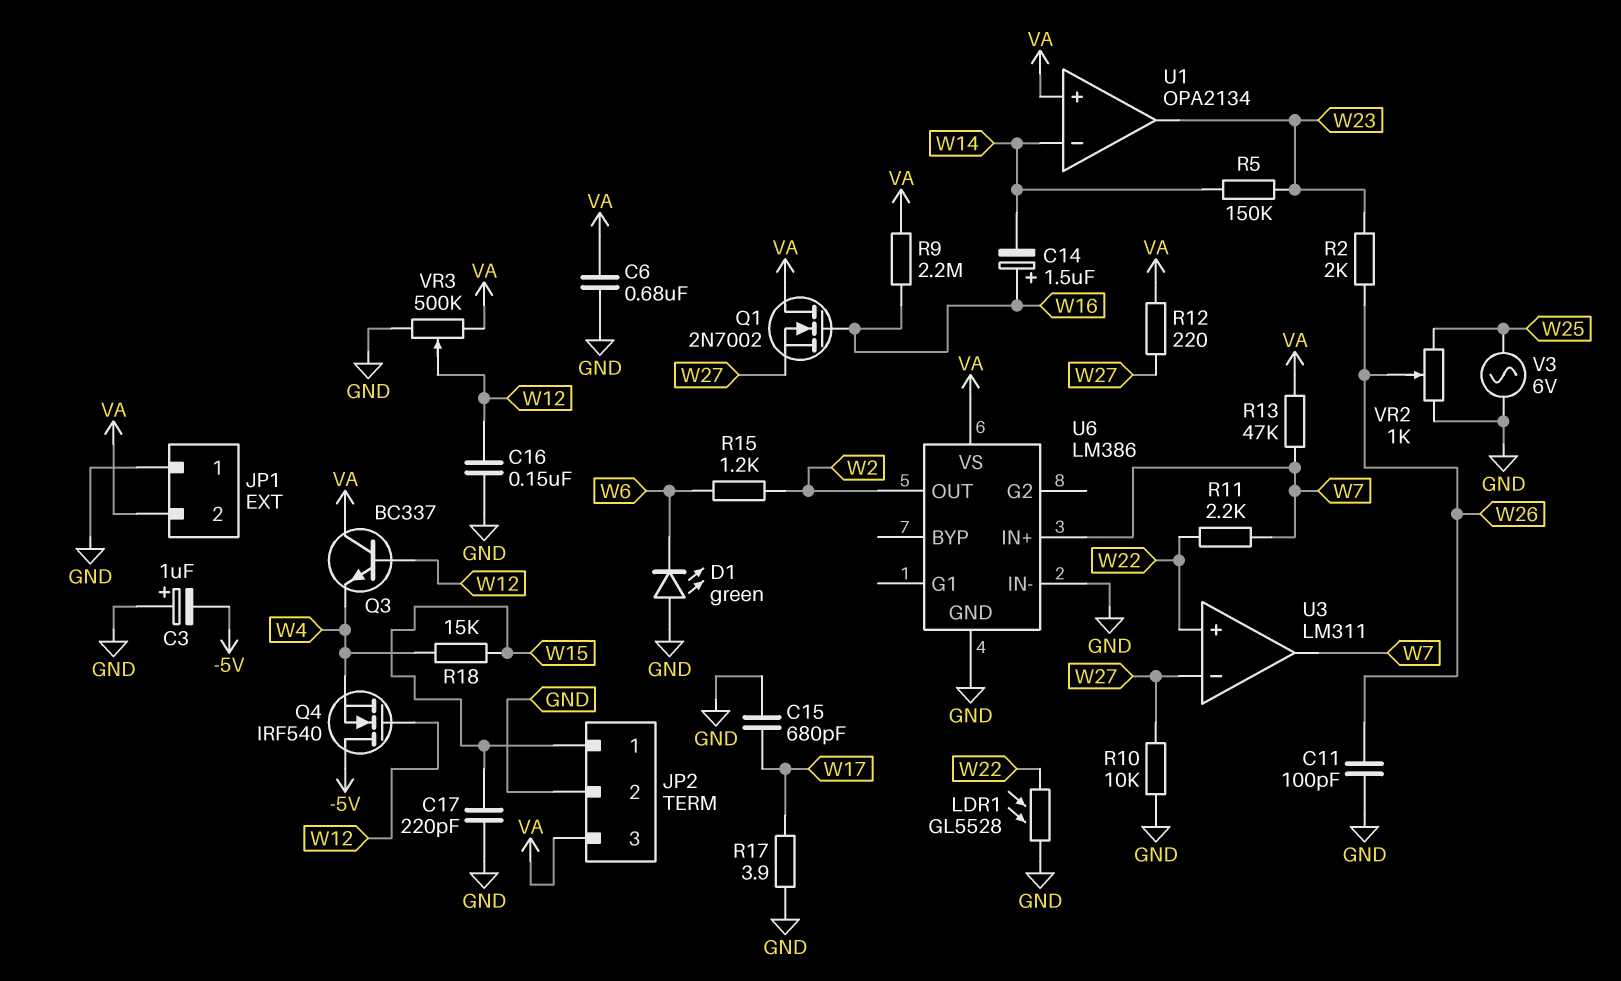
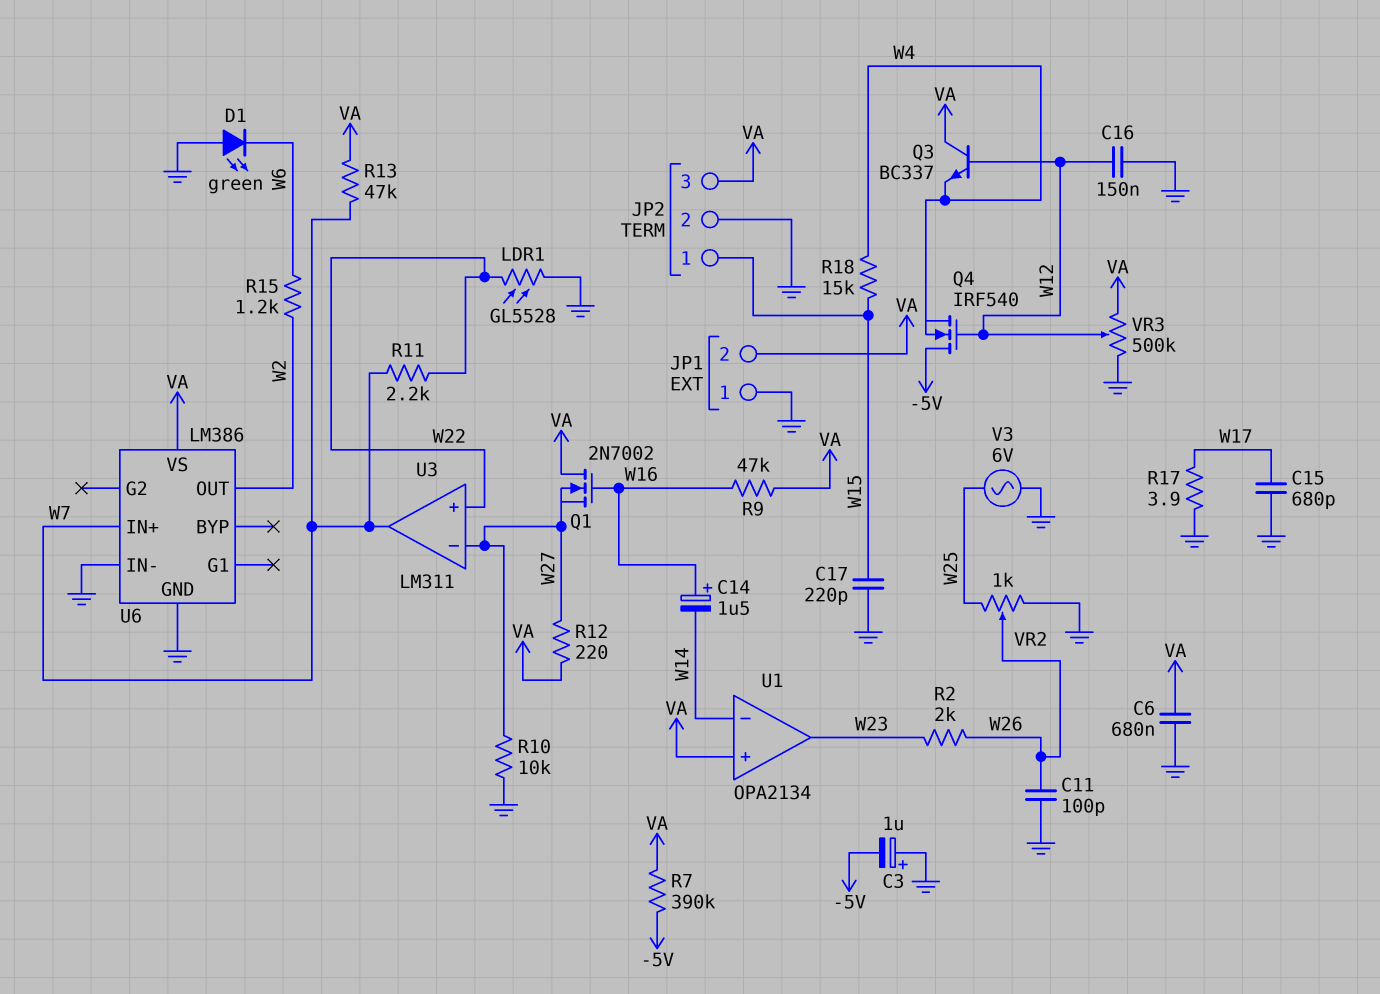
R5: 150k (W14, W23) -> none
R7: none -> 390k (-5V, VA)
R9: 2.2M (VA, W16) -> 47k (VA, W16)

